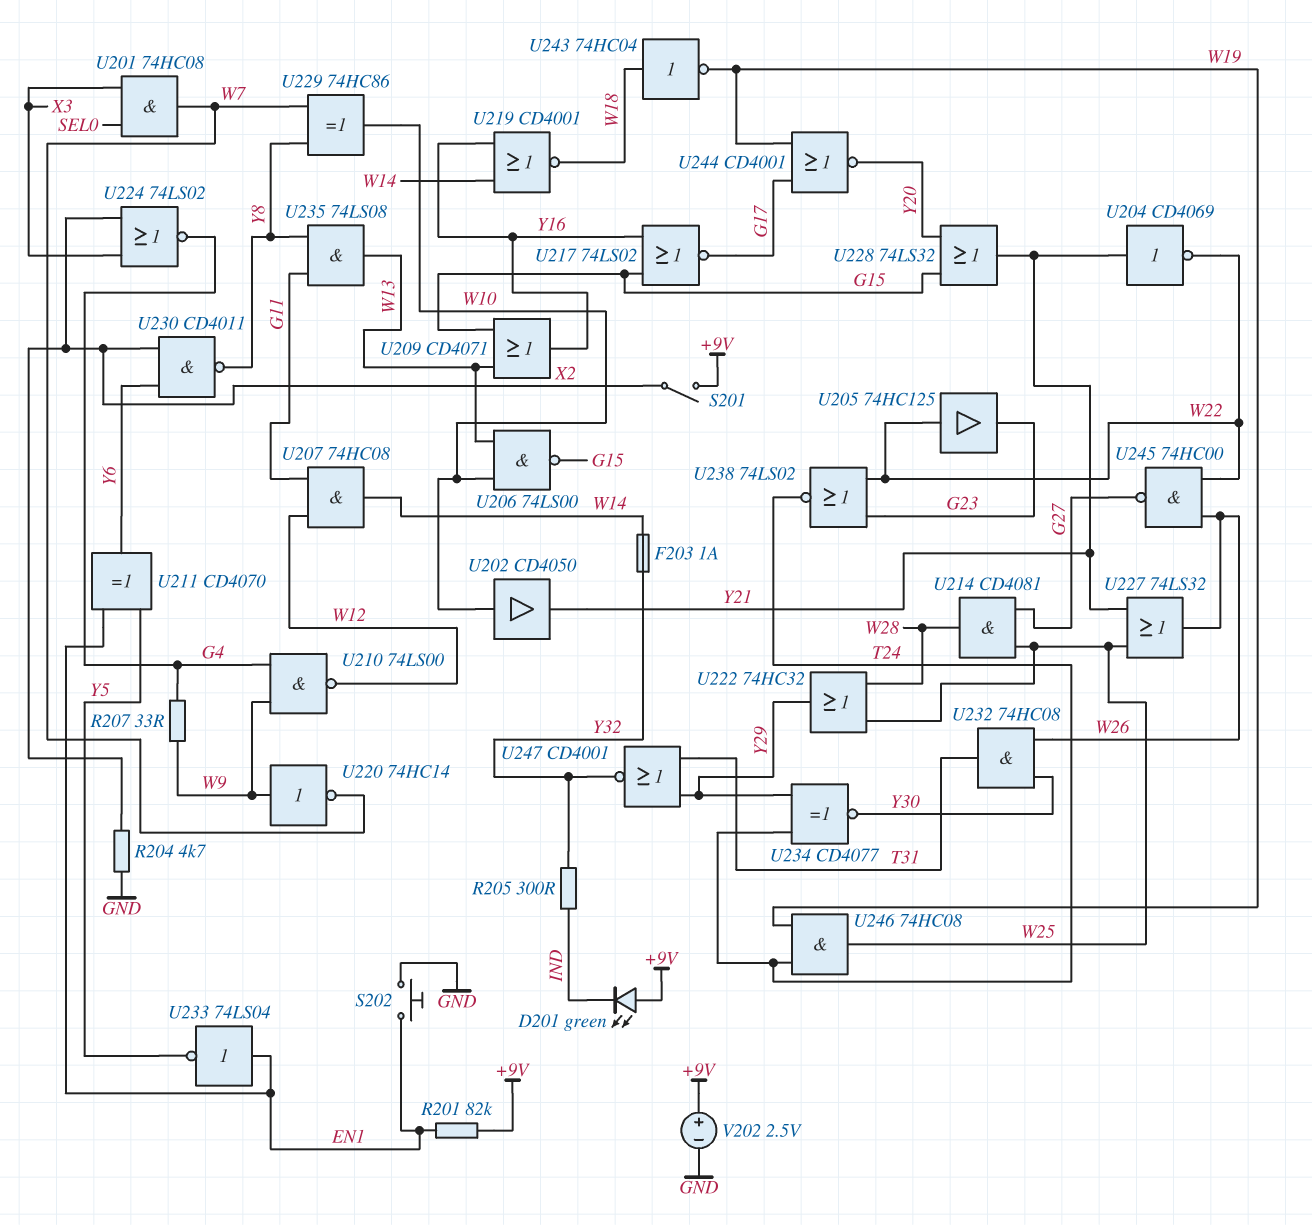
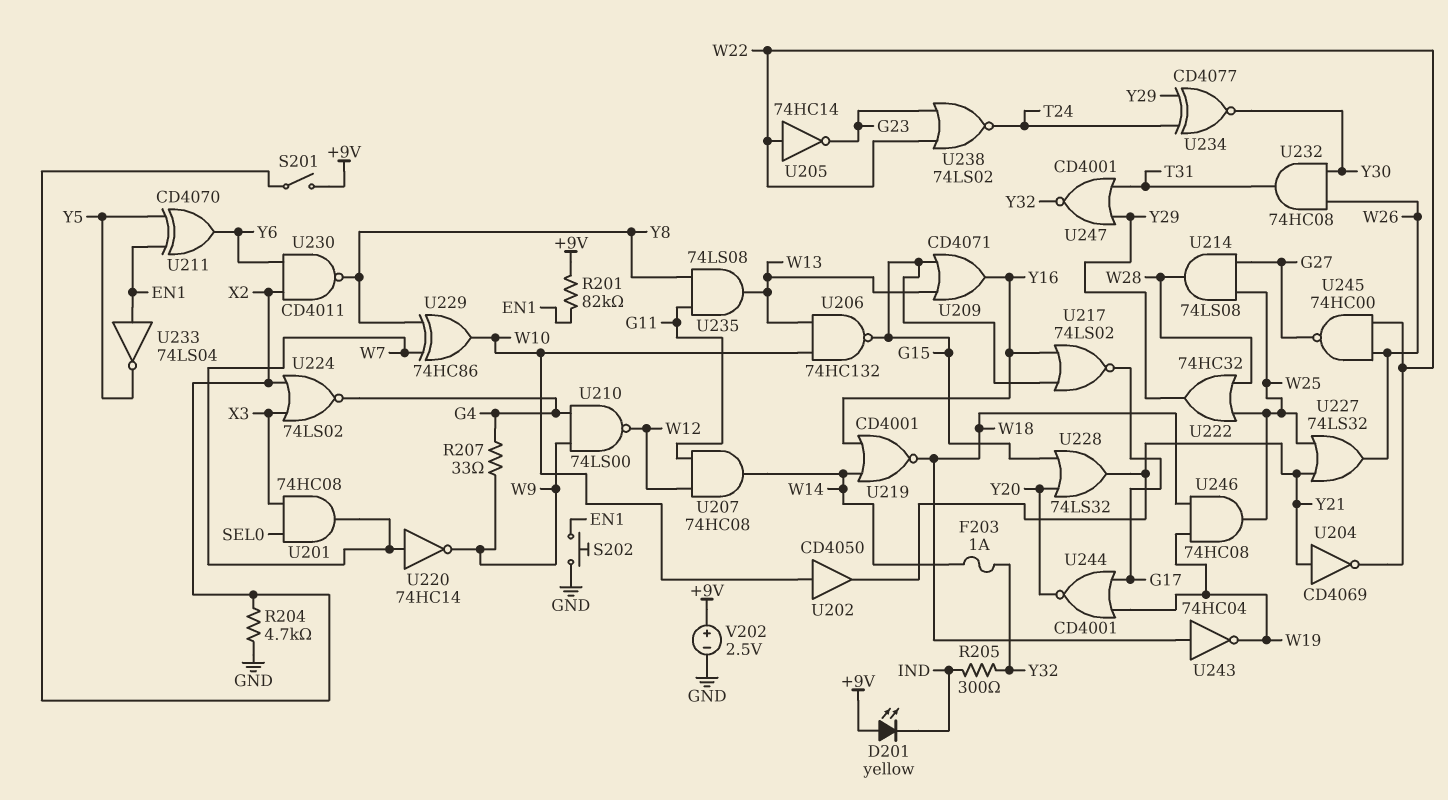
D201: LED green (A +9V, K IND) -> LED yellow (A +9V, K IND)
U205: buffer 74HC125 (in W22, out G23) -> NOT 74HC14 (in W22, out G23)
U206: NAND 74LS00 (in W10, in W13, out G15) -> NAND 74HC132 (in W10, in W13, out G15)
U214: AND CD4081 (in G27, in W25, out W28) -> AND 74LS08 (in G27, in W25, out W28)
U220: NOT 74HC14 (in W9, out W7) -> NOT 74HC14 (in W7, out W9)
U246: AND 74HC08 (in T24, in W19, out W25) -> AND 74HC08 (in W18, in W19, out W25)

